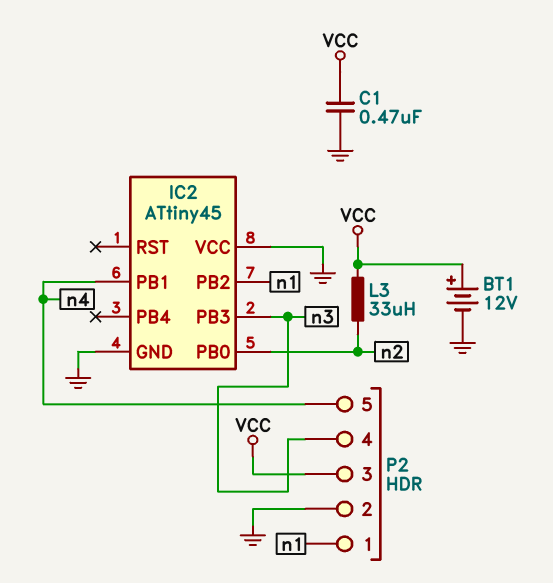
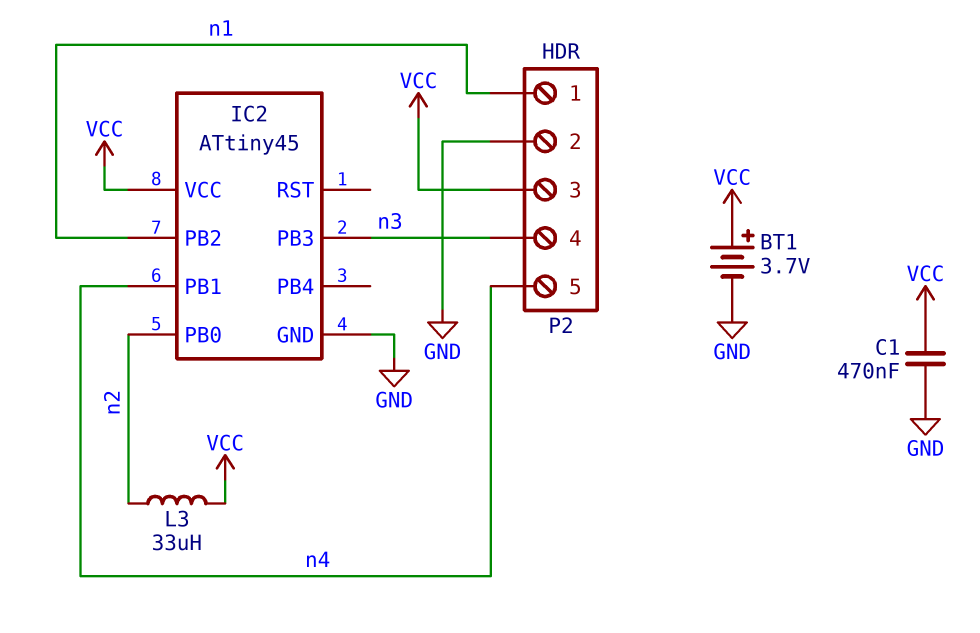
BT1: 12V (plus VCC, minus GND) -> 3.7V (plus VCC, minus GND)
IC2 pin VCC: GND -> VCC

